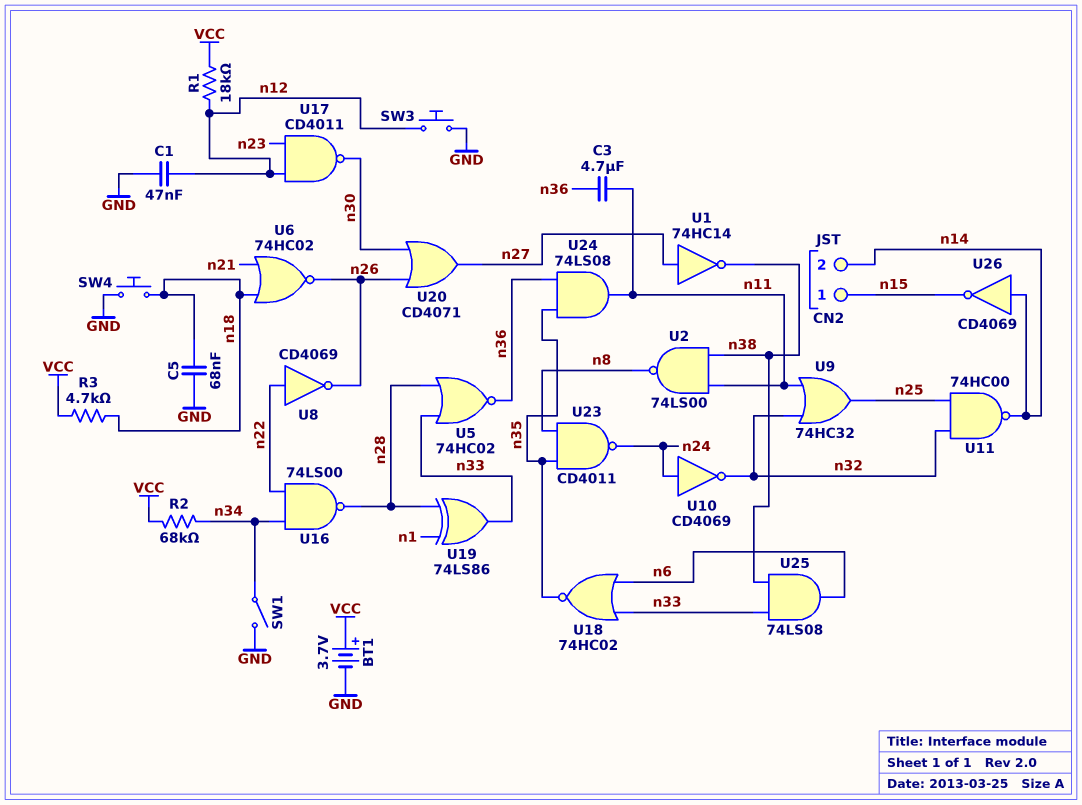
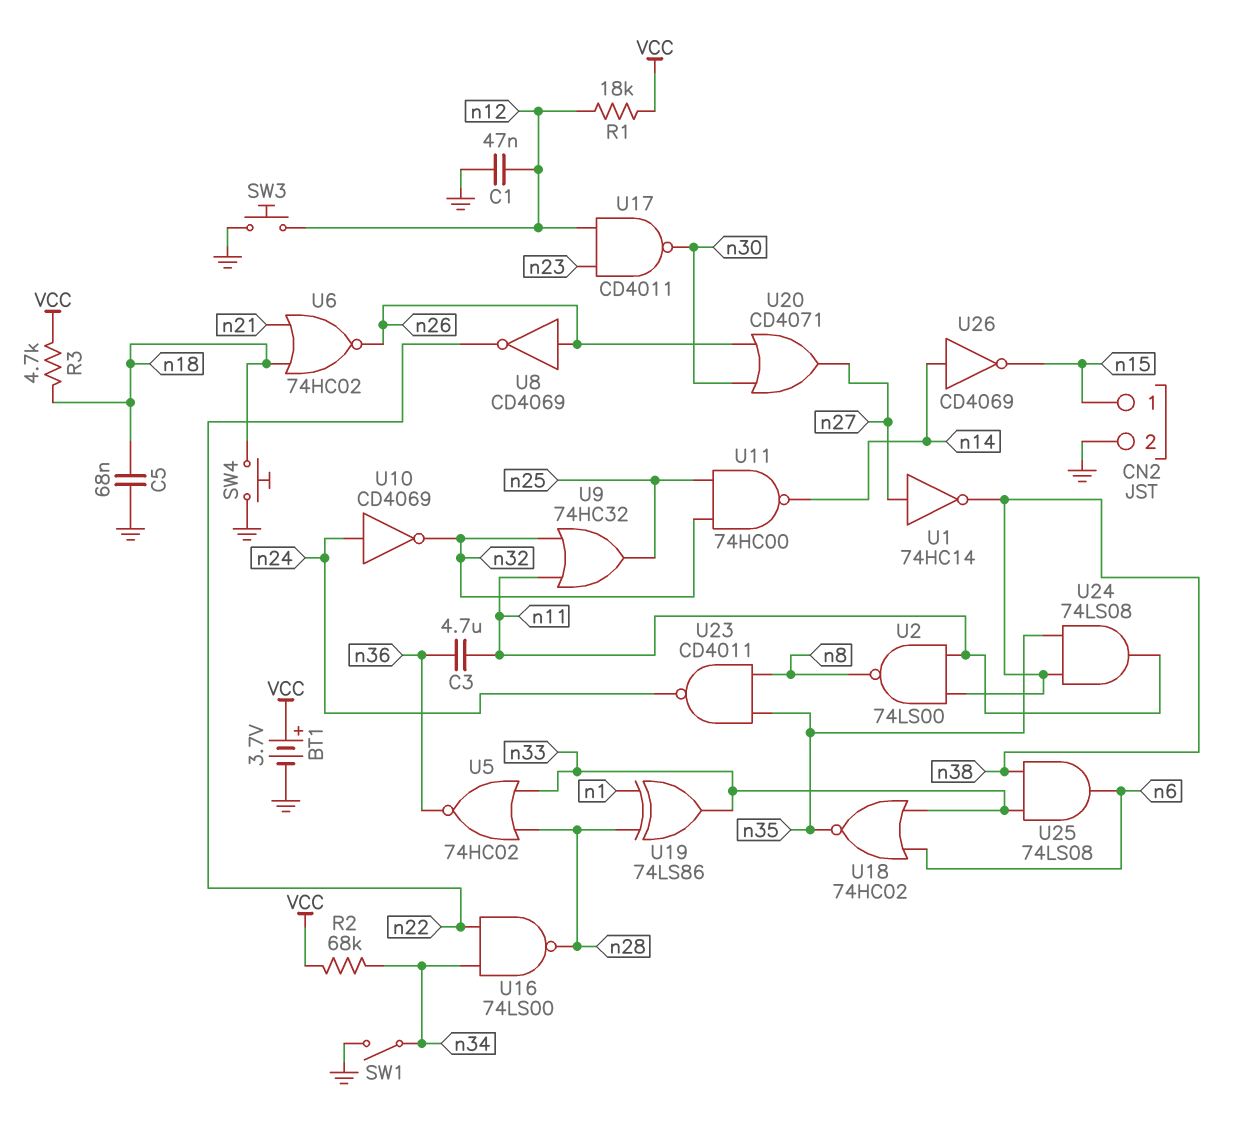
CN2 pin 2: n14 -> GND
U8: NOT CD4069 (in n22, out n26) -> NOT CD4069 (in n26, out n22)
U24: AND 74LS08 (in n35, in n36, out n11) -> AND 74LS08 (in n35, in n38, out n11)

